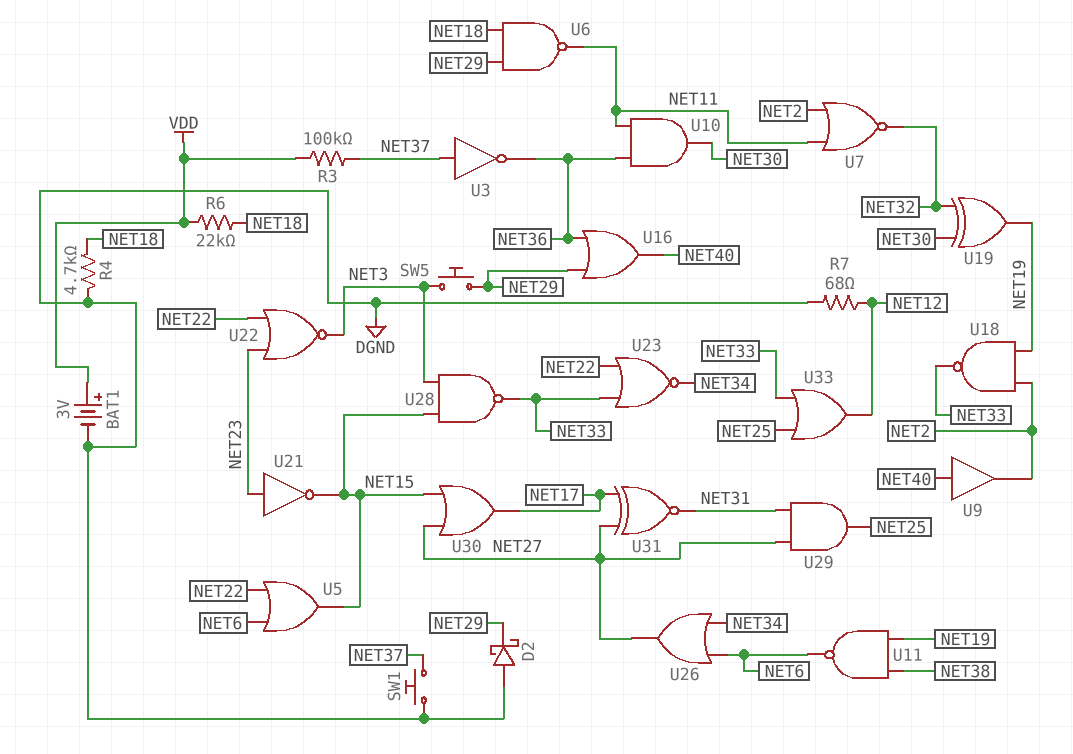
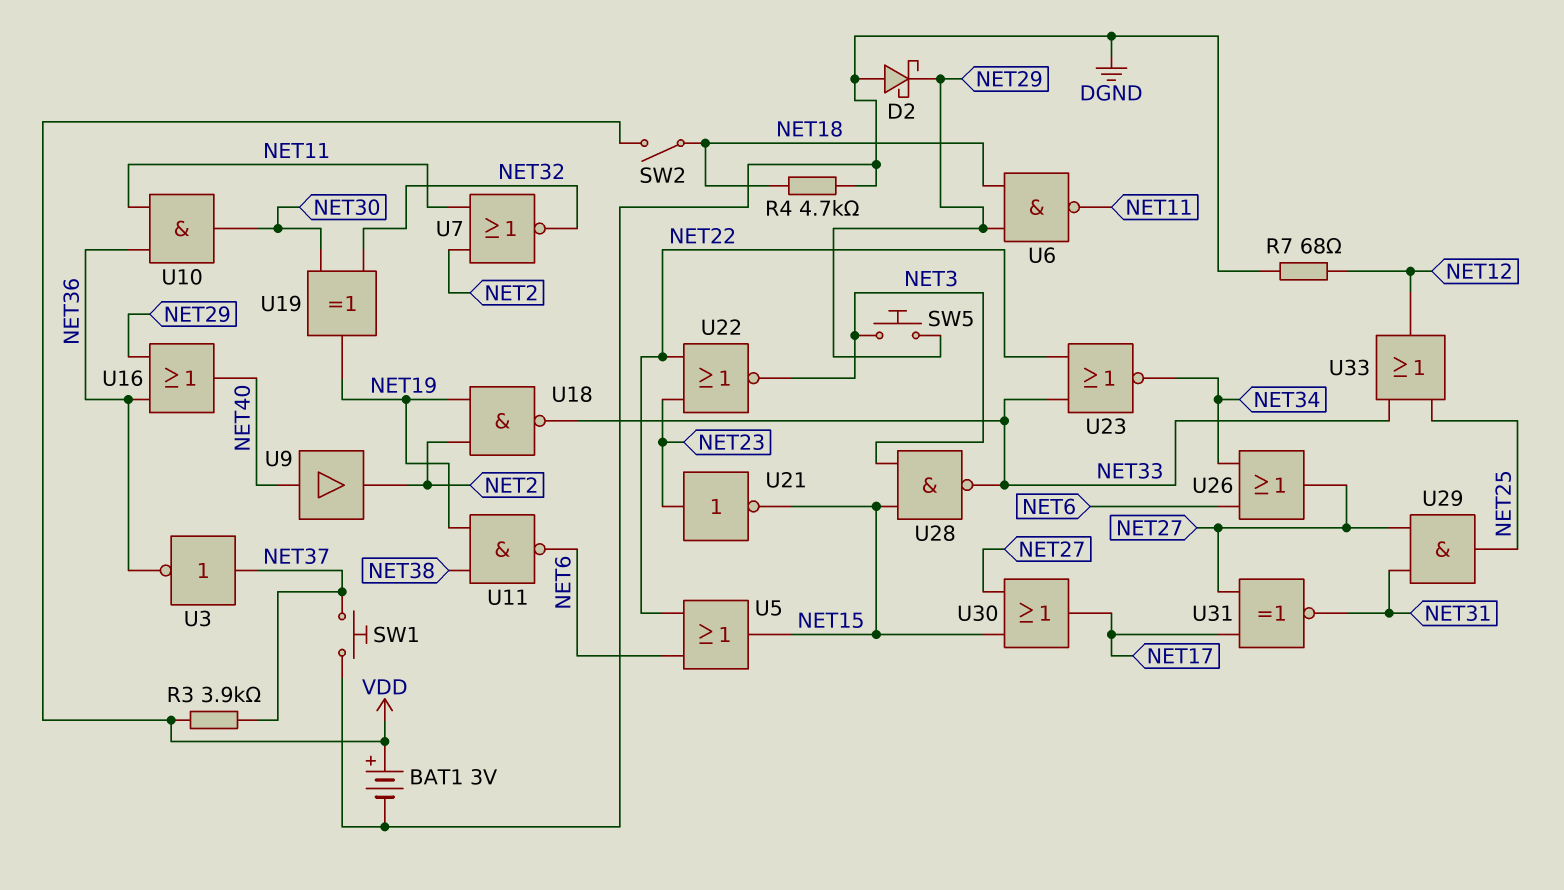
R3: 100k (NET37, VDD) -> 3.9k (NET37, VDD)
R6: 22k (NET18, VDD) -> none
SW2: none -> switch (NET18, VDD)

